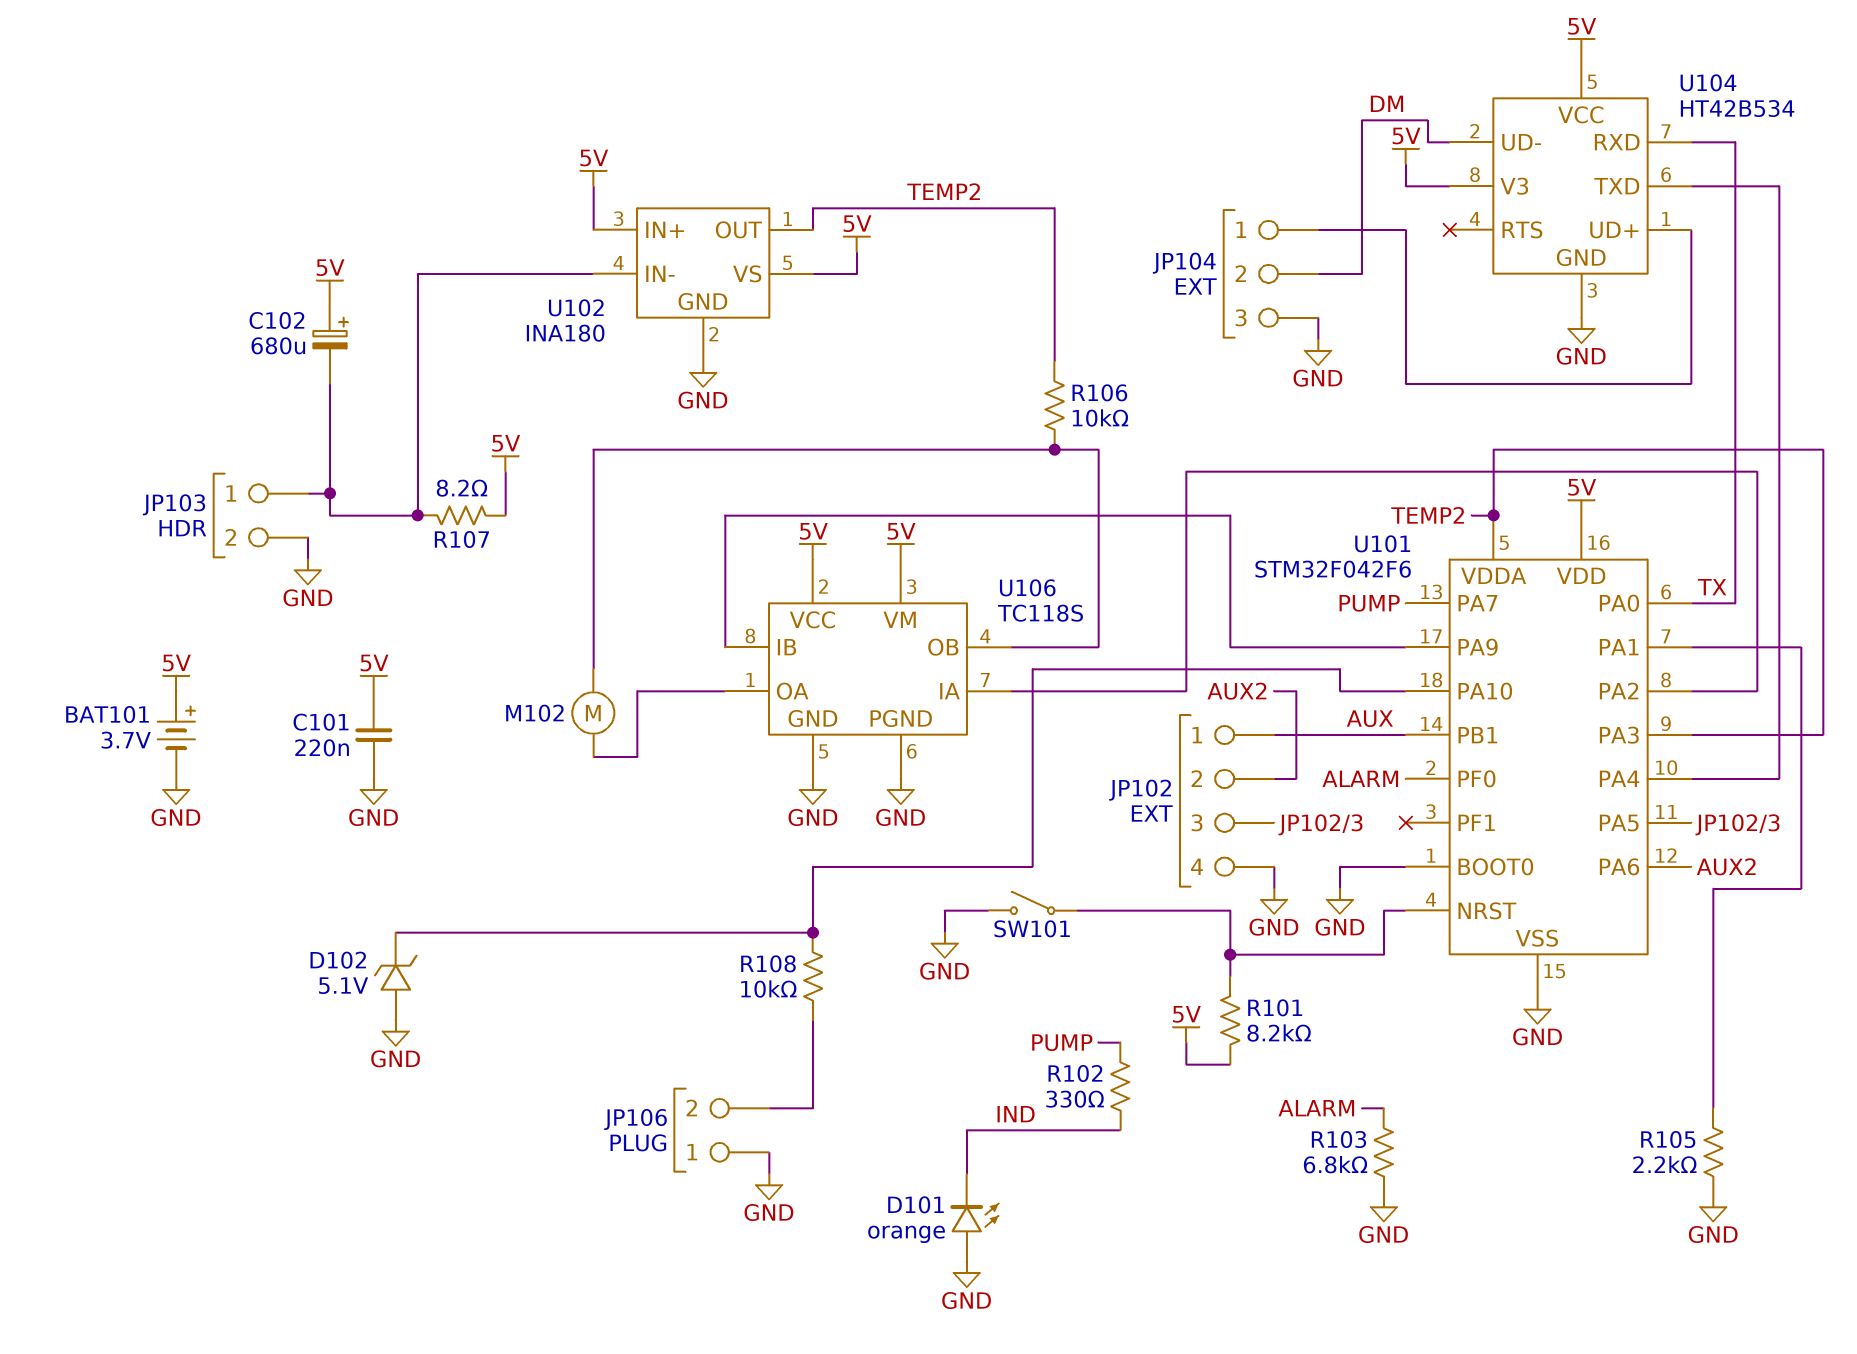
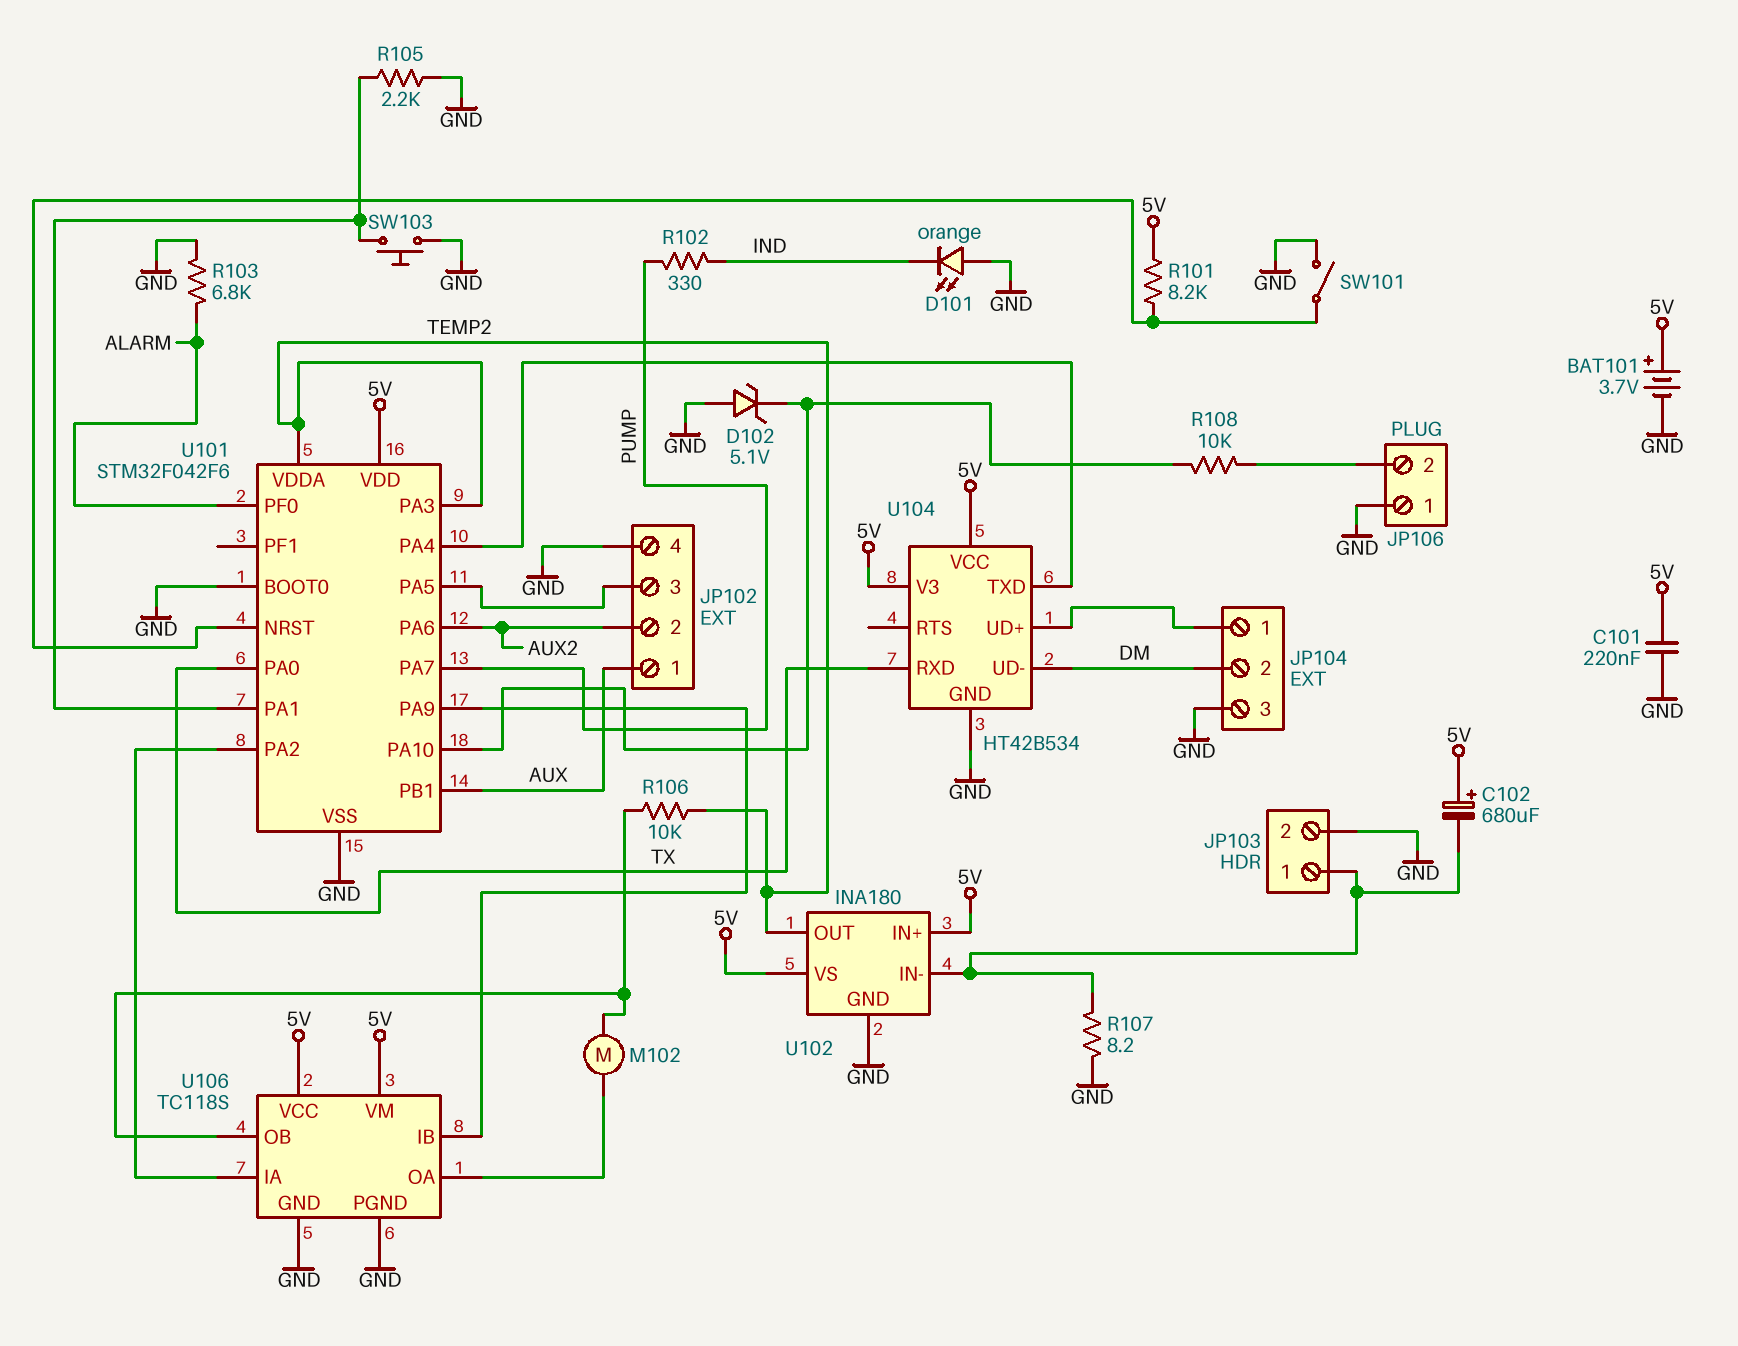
R107: 8.2 (5V, JP103/1) -> 8.2 (GND, JP103/1)
SW103: none -> button (GND, U101/PA1)

